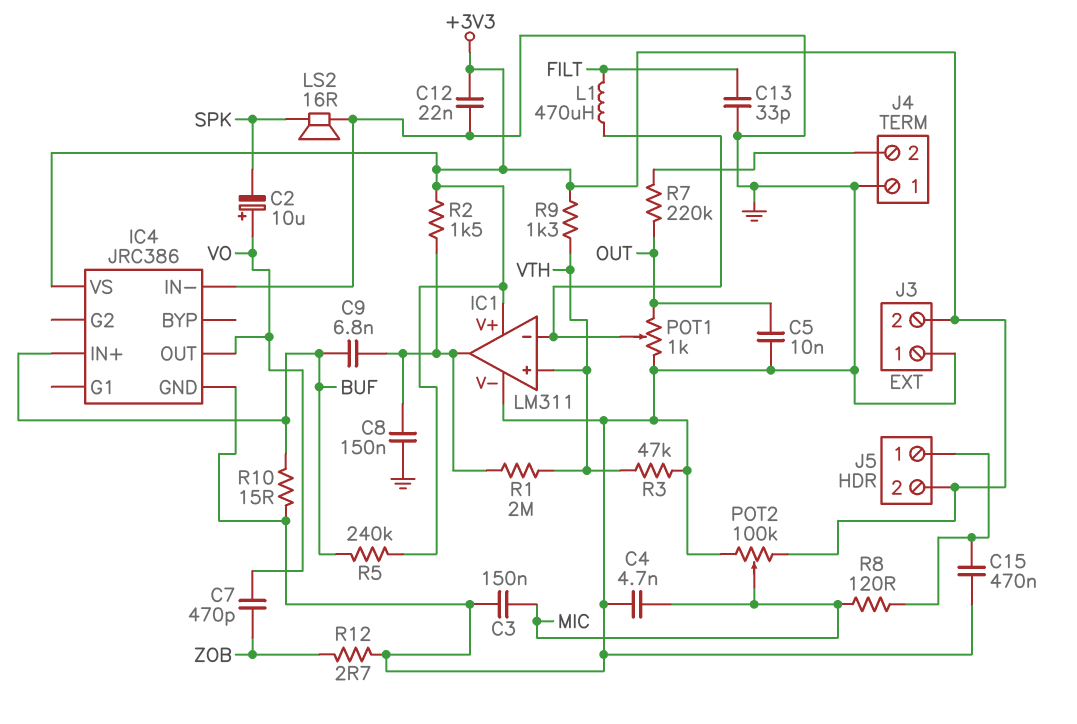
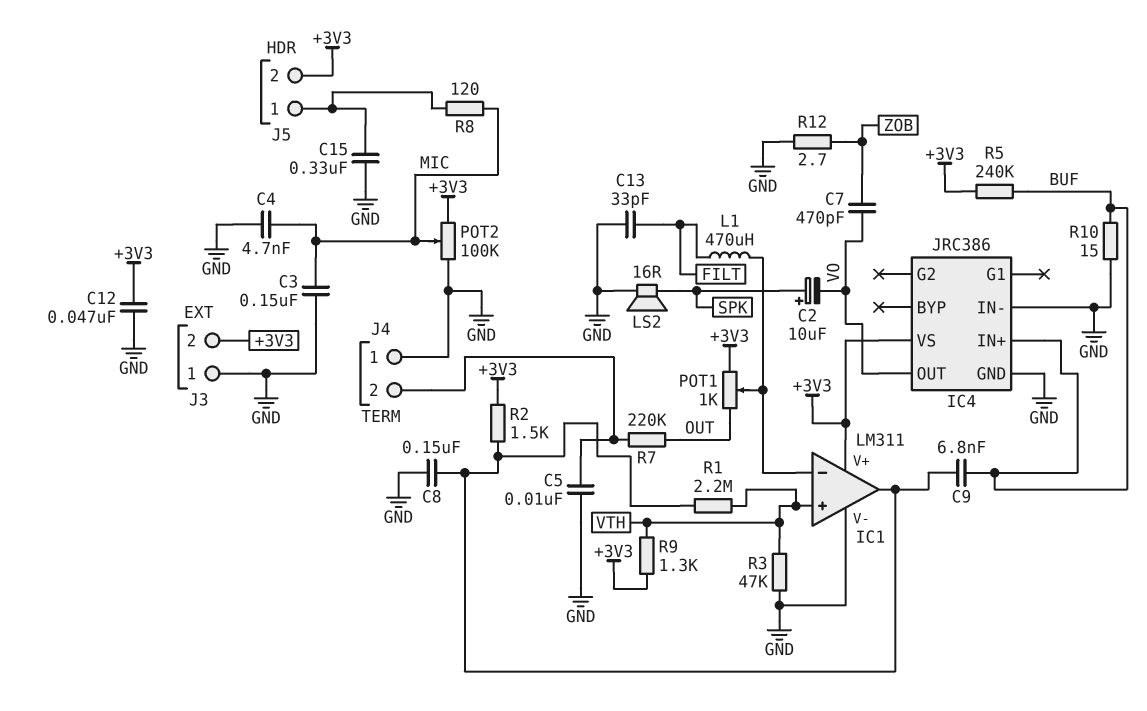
C2: 10uF (plus VO, minus SPK) -> 10uF (plus SPK, minus VO)
C5: 10nF (GND, OUT) -> 10nF (GND, J4/2)
C12: 22nF (+3V3, GND) -> 47nF (+3V3, GND)
C15: 470nF (GND, J5/1) -> 330nF (GND, J5/1)
POT1: 1k (GND, OUT, wiper IC1/in-) -> 1k (+3V3, OUT, wiper IC1/in-)
R1: 2M (IC1/out, VTH) -> 2.2M (IC1/out, VTH)

